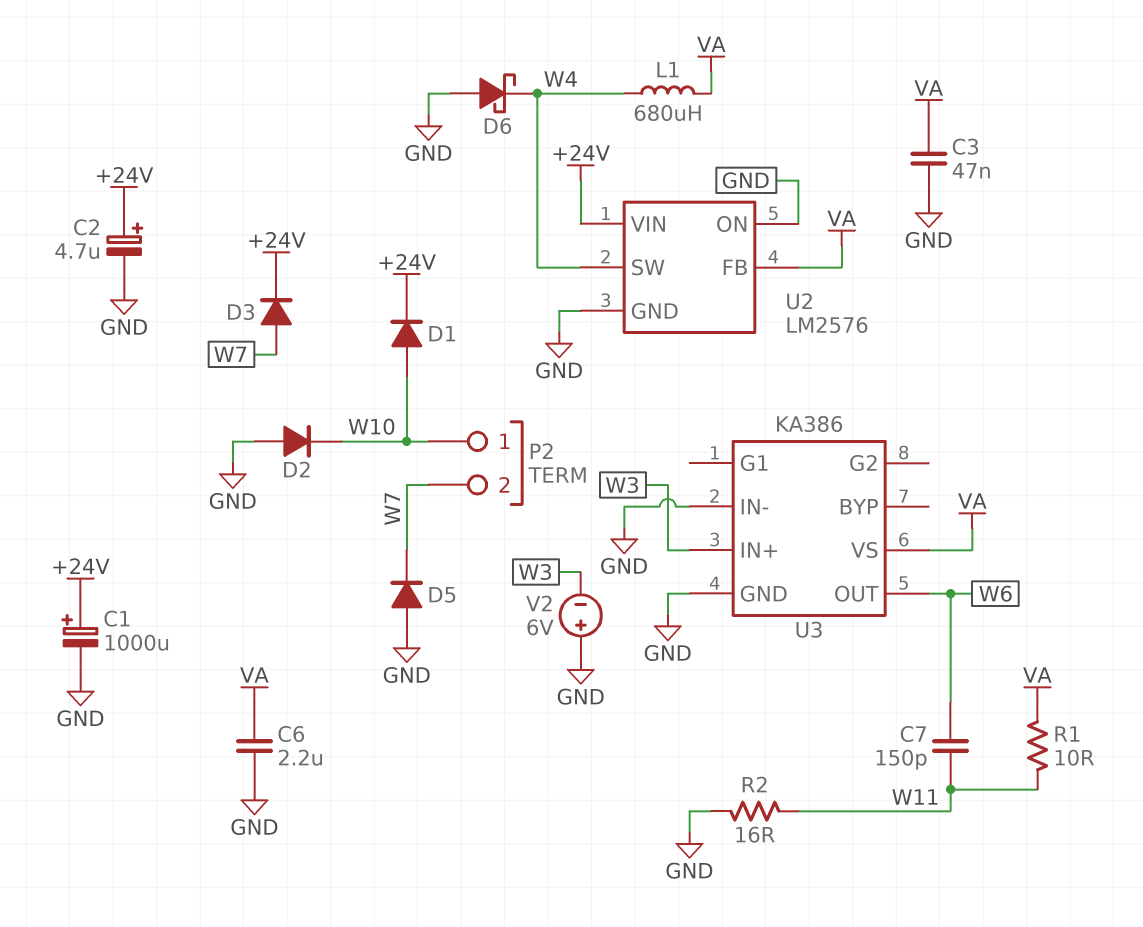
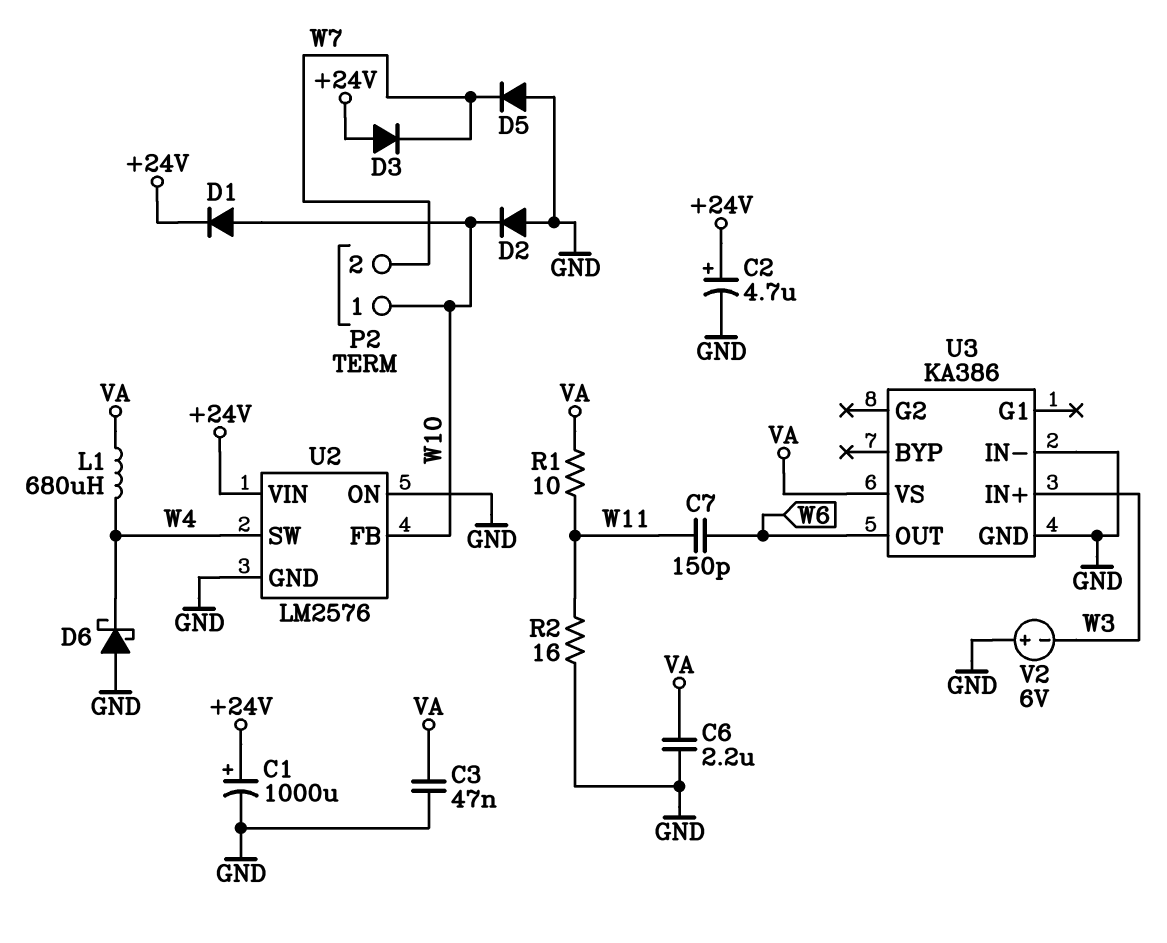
D3: diode (A W7, K +24V) -> diode (A +24V, K W7)
U2 pin FB: VA -> W10

